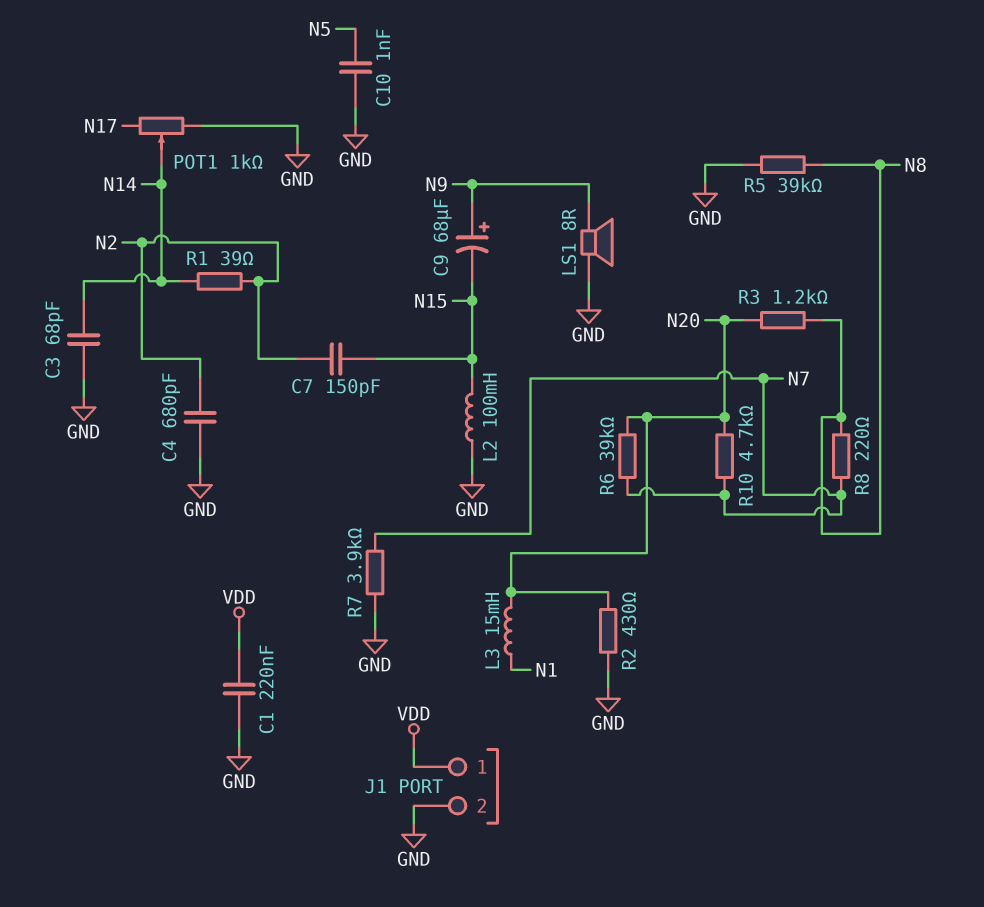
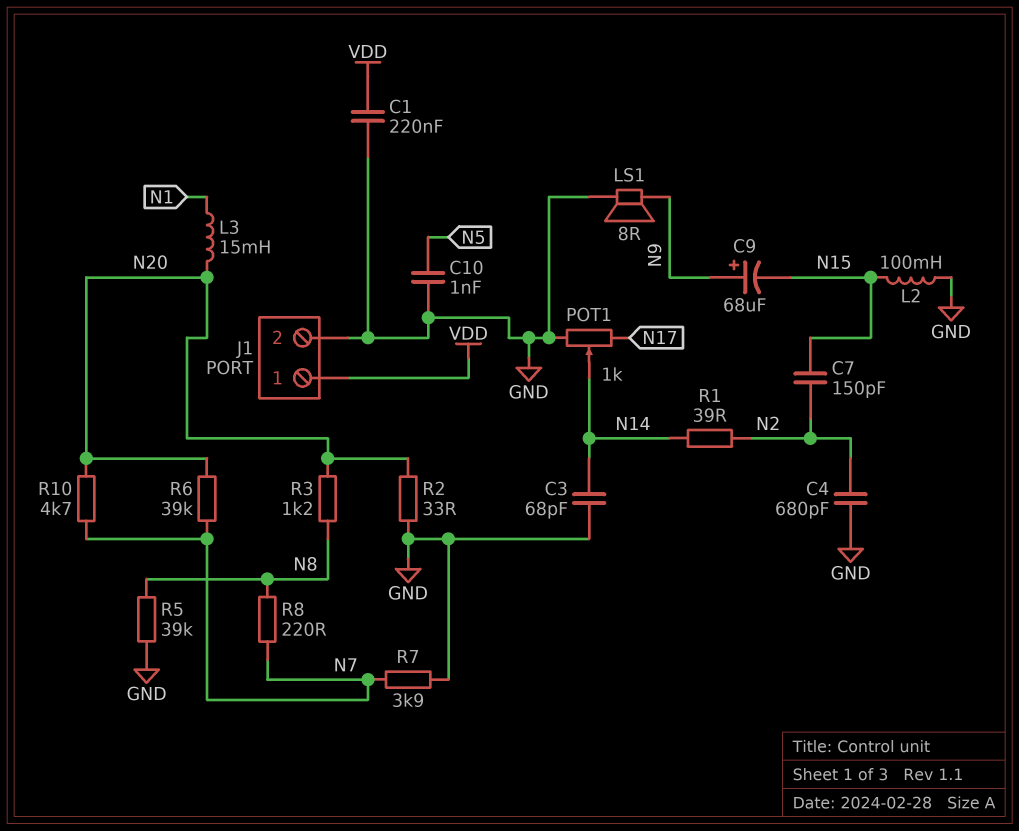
R2: 430 (GND, N20) -> 33 (GND, N20)

